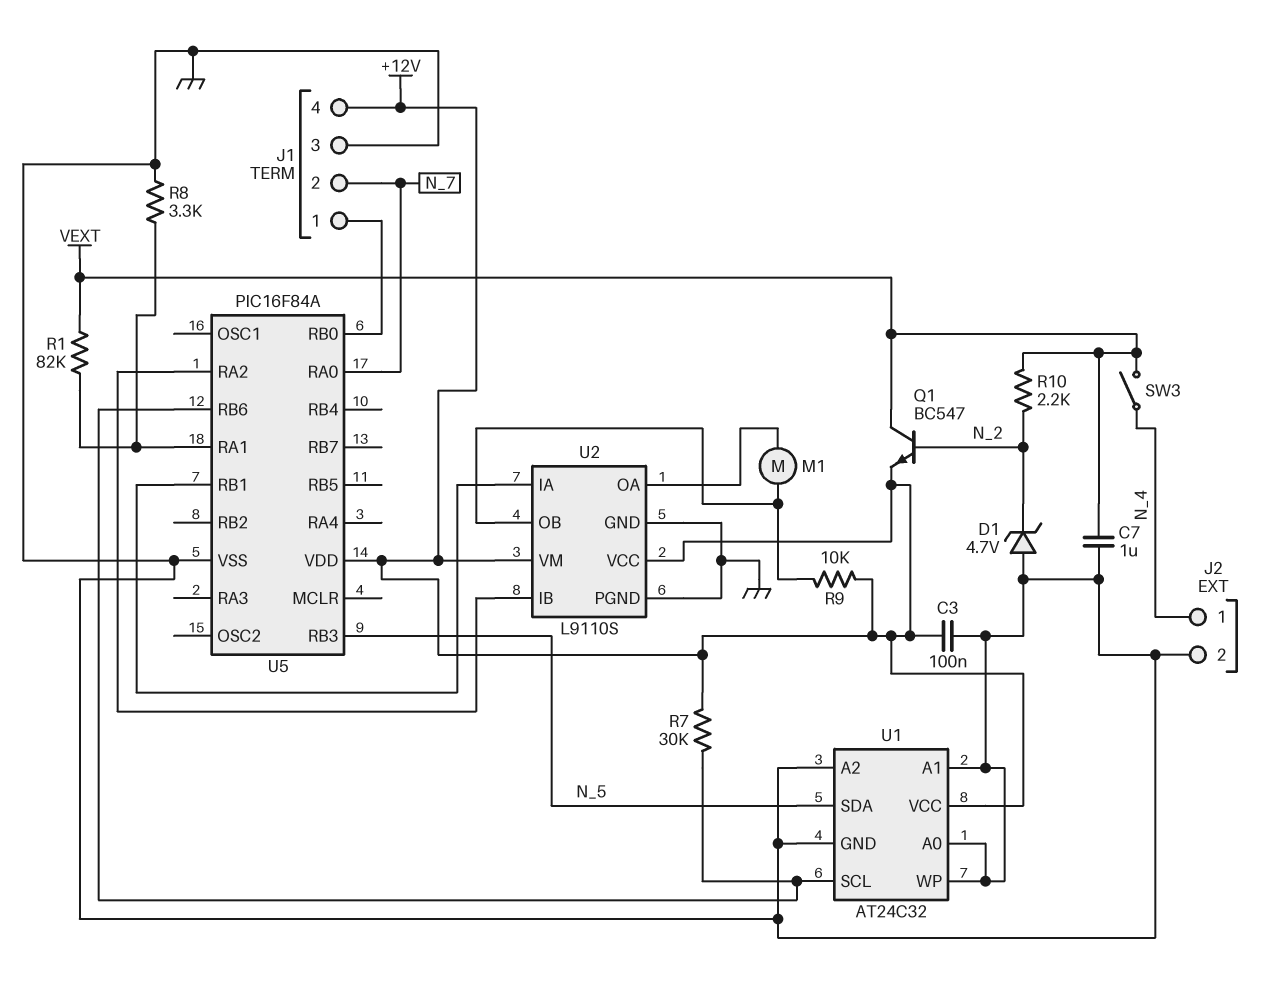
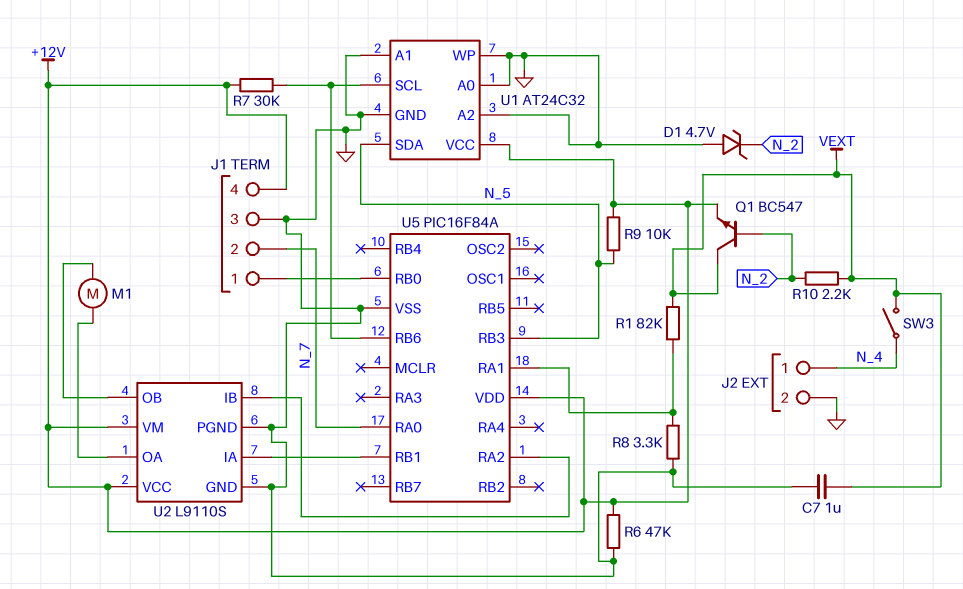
C3: 100nF (+12V, GND) -> none
R6: none -> 47k (+12V, GND)
R9: 10k (+12V, U2/OB) -> 10k (+12V, N_5)

